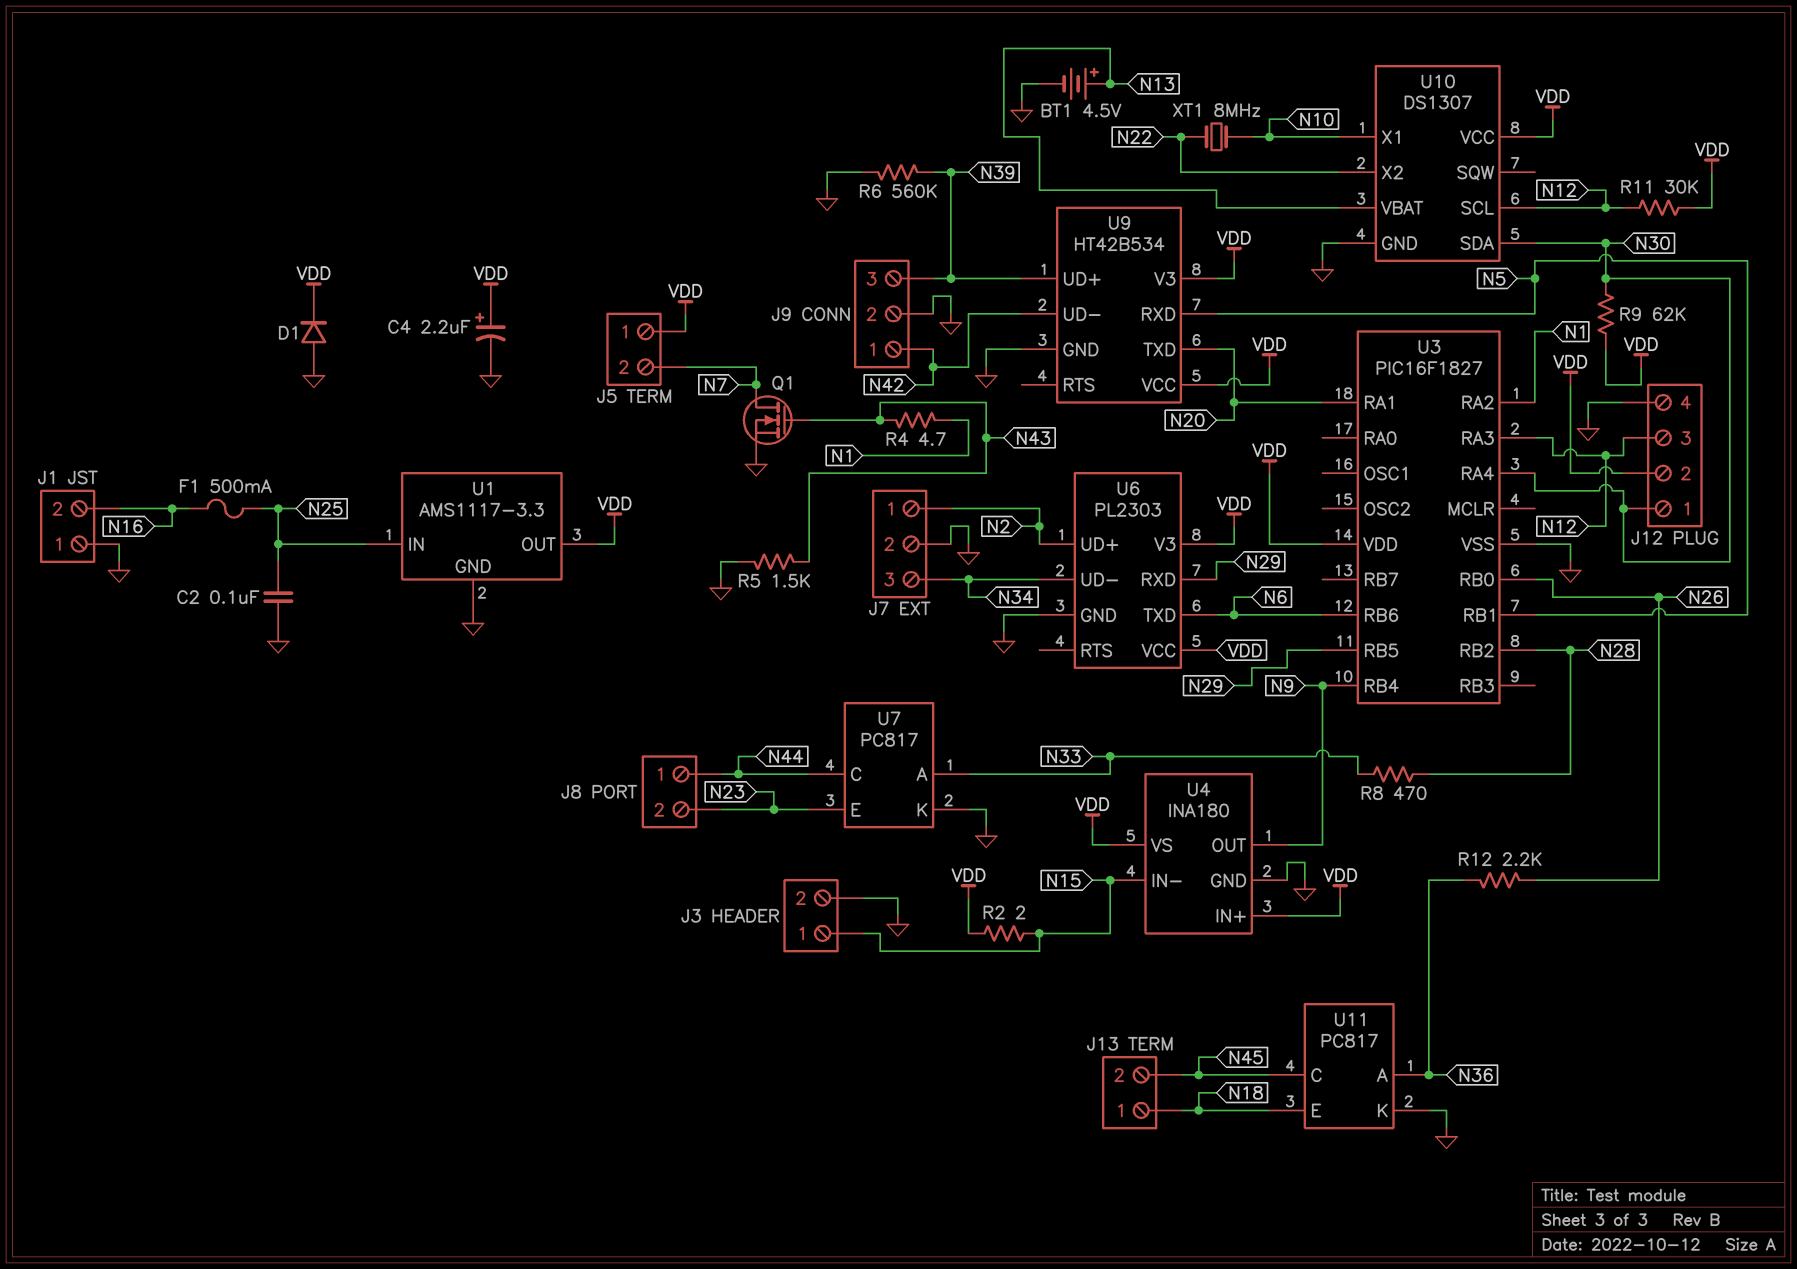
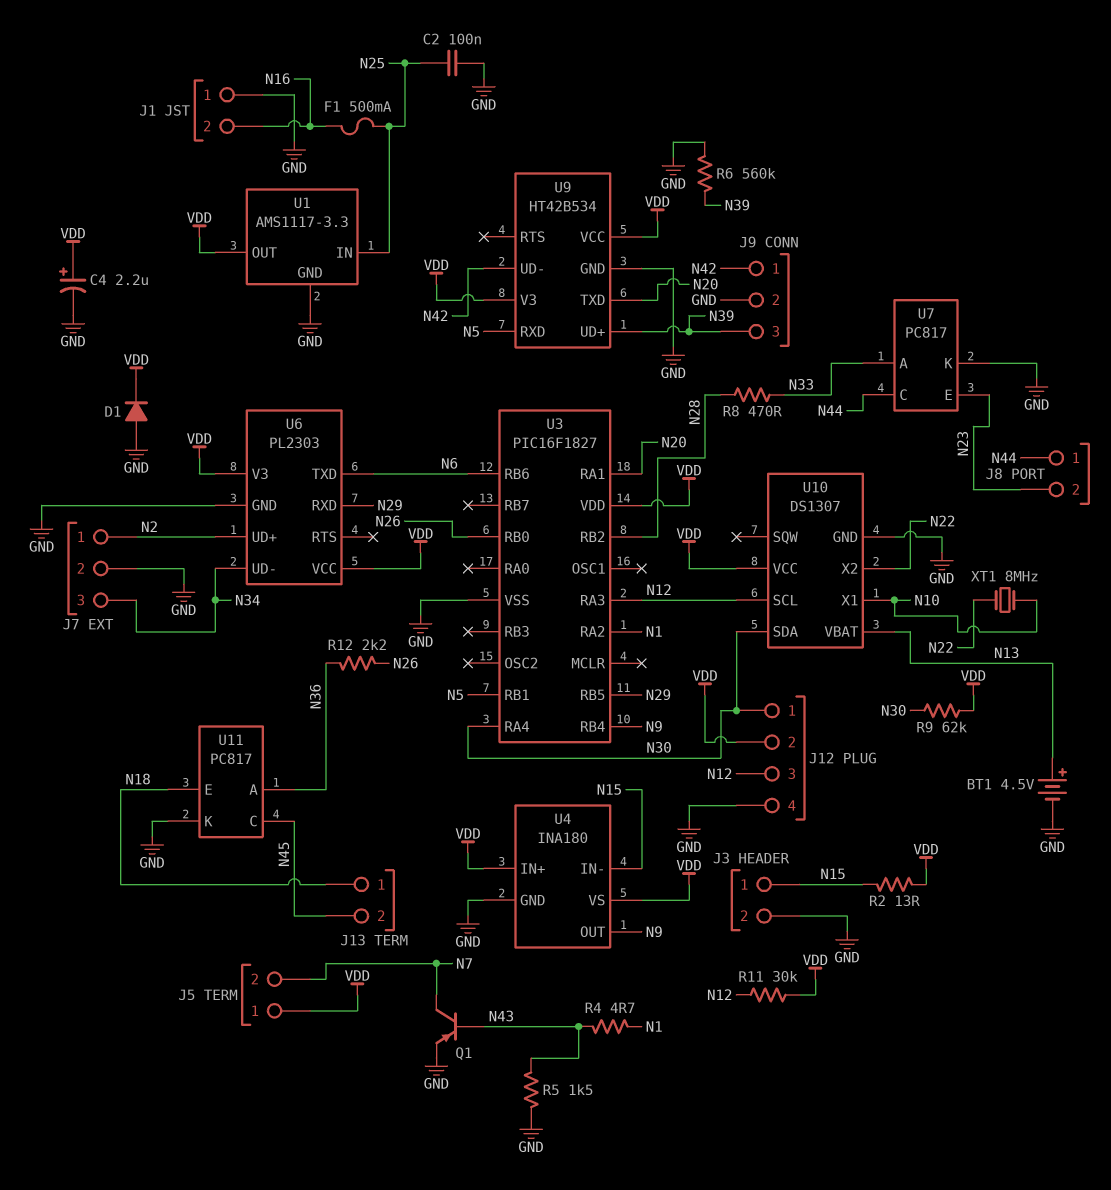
Q1: NMOS (G N43, D N7, S GND) -> PNP (B N43, C N7, E GND)
R2: 2 (N15, VDD) -> 13 (N15, VDD)

